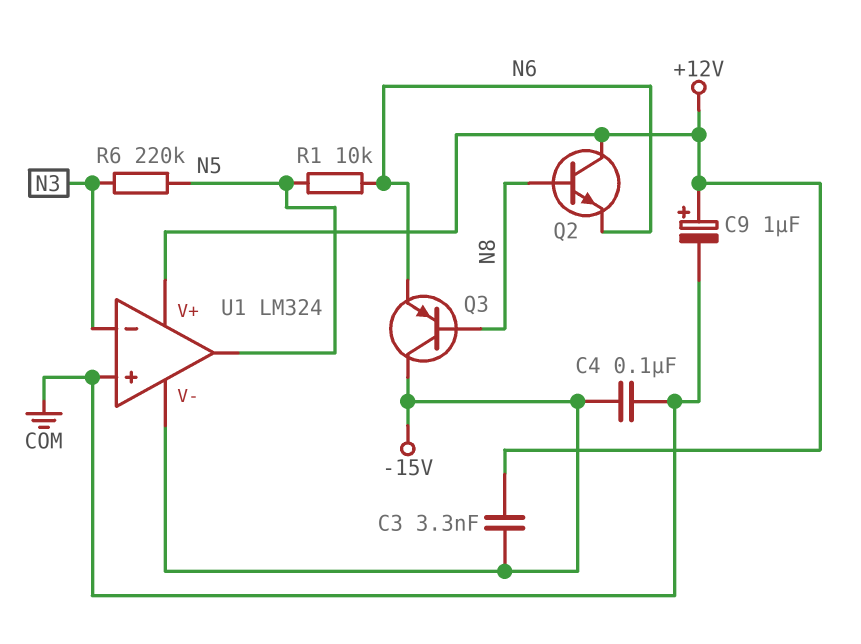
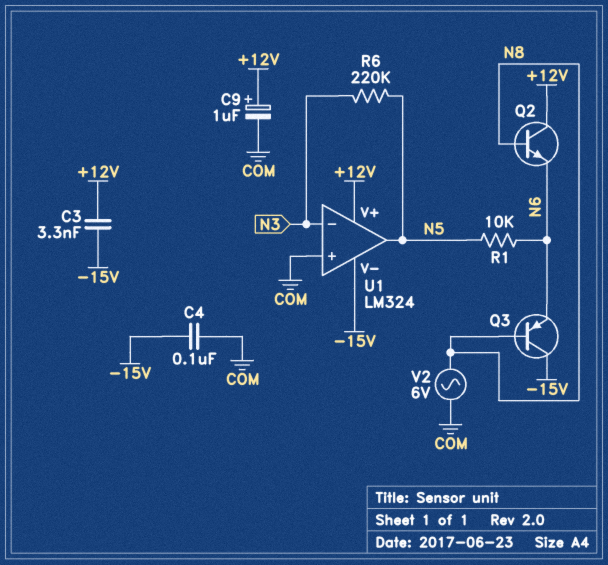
V2: none -> AC 6V (COM, N8)

